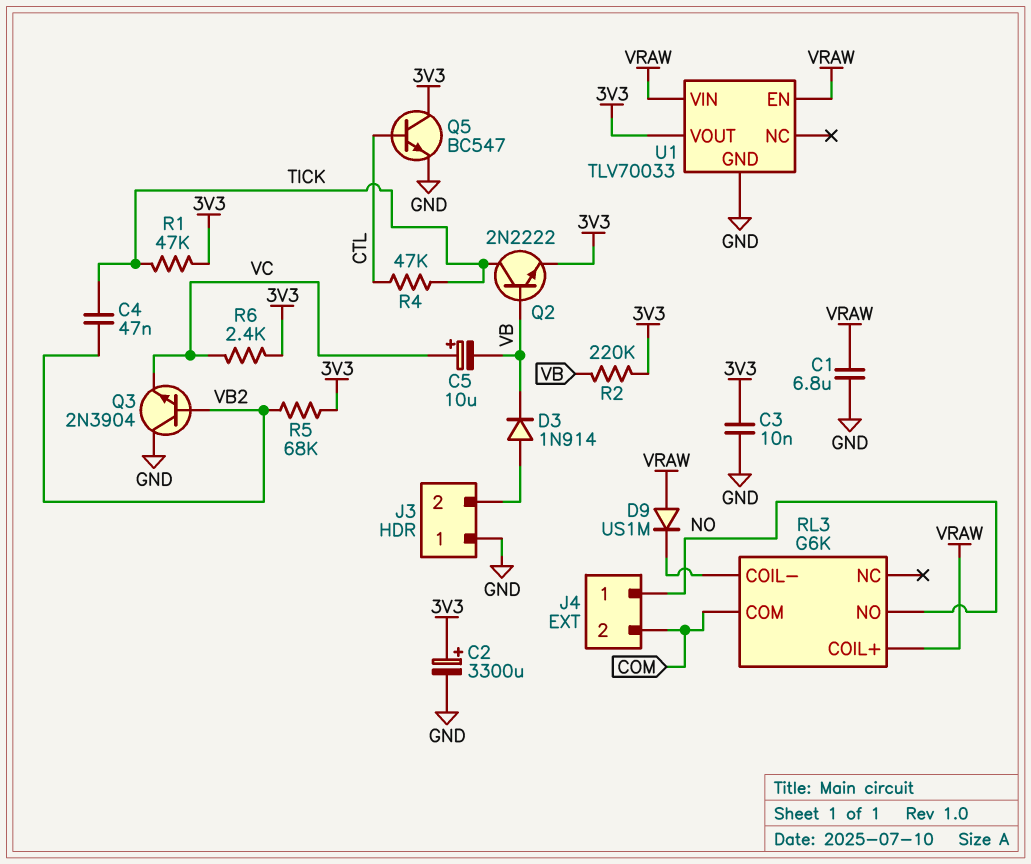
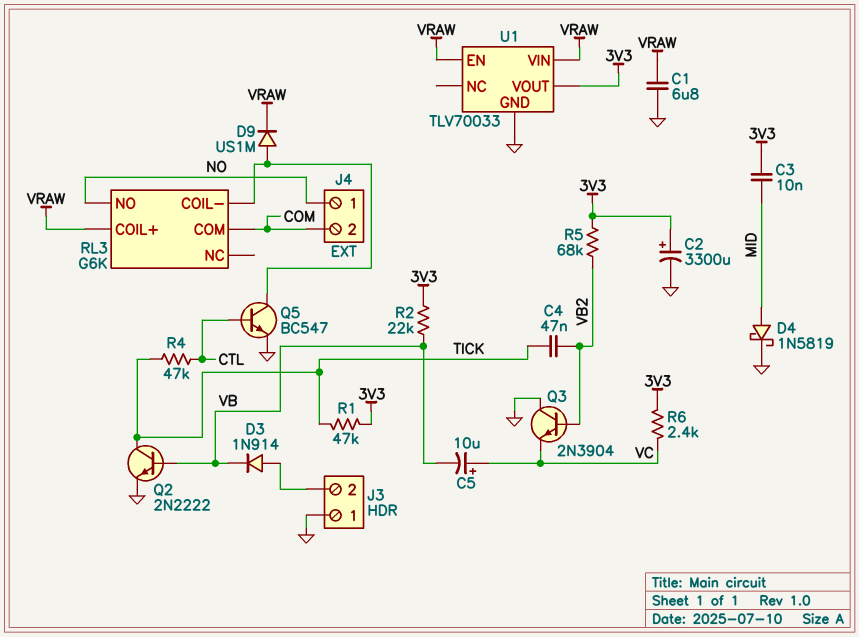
C3: 10nF (3V3, GND) -> 10nF (3V3, MID)
D4: none -> schottky 1N5819 (A MID, K GND)
D9: diode US1M (A VRAW, K RL3/COIL-) -> diode US1M (A RL3/COIL-, K VRAW)
Q2: NPN 2N2222 (B VB, C TICK, E 3V3) -> NPN 2N2222 (B VB, C TICK, E GND)
Q5: NPN BC547 (B CTL, C 3V3, E GND) -> NPN BC547 (B CTL, C RL3/COIL-, E GND)
R2: 220k (3V3, VB) -> 22k (3V3, VB)

